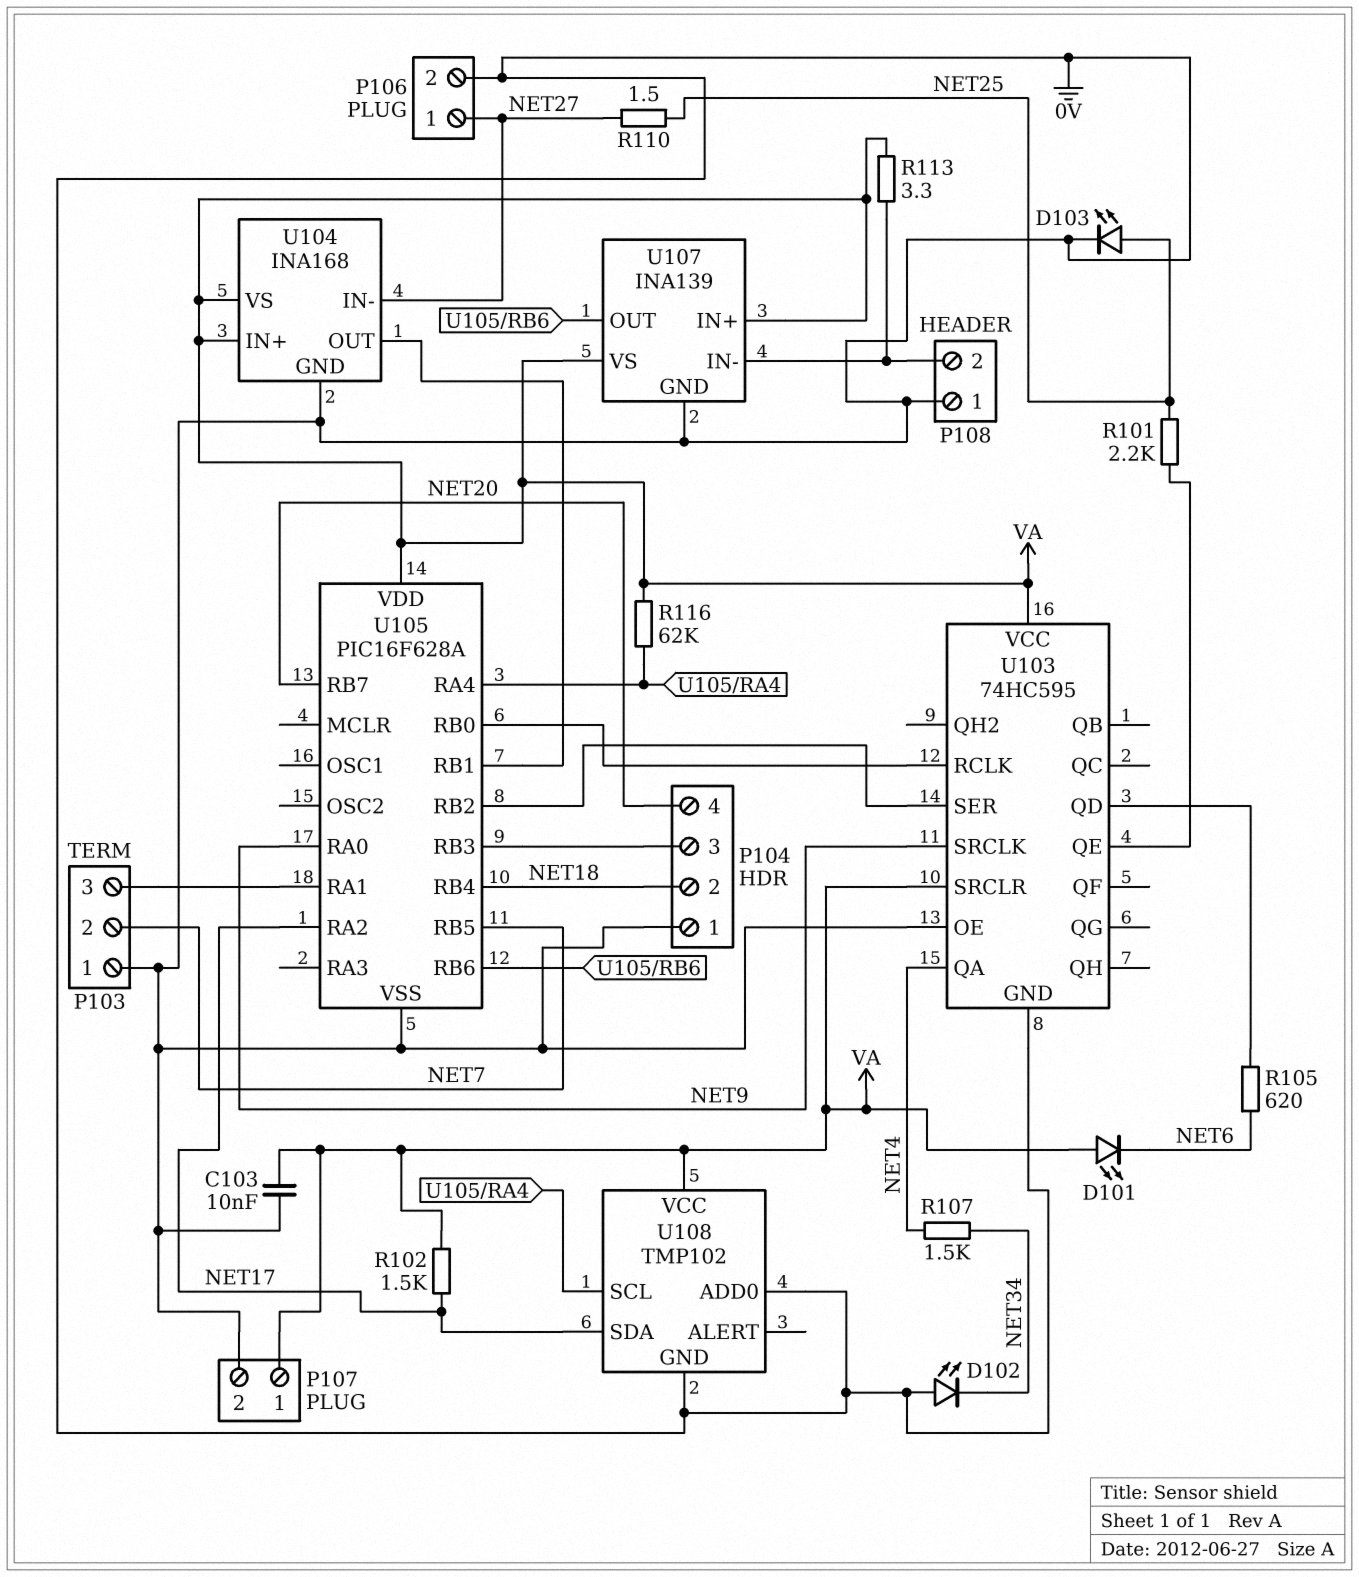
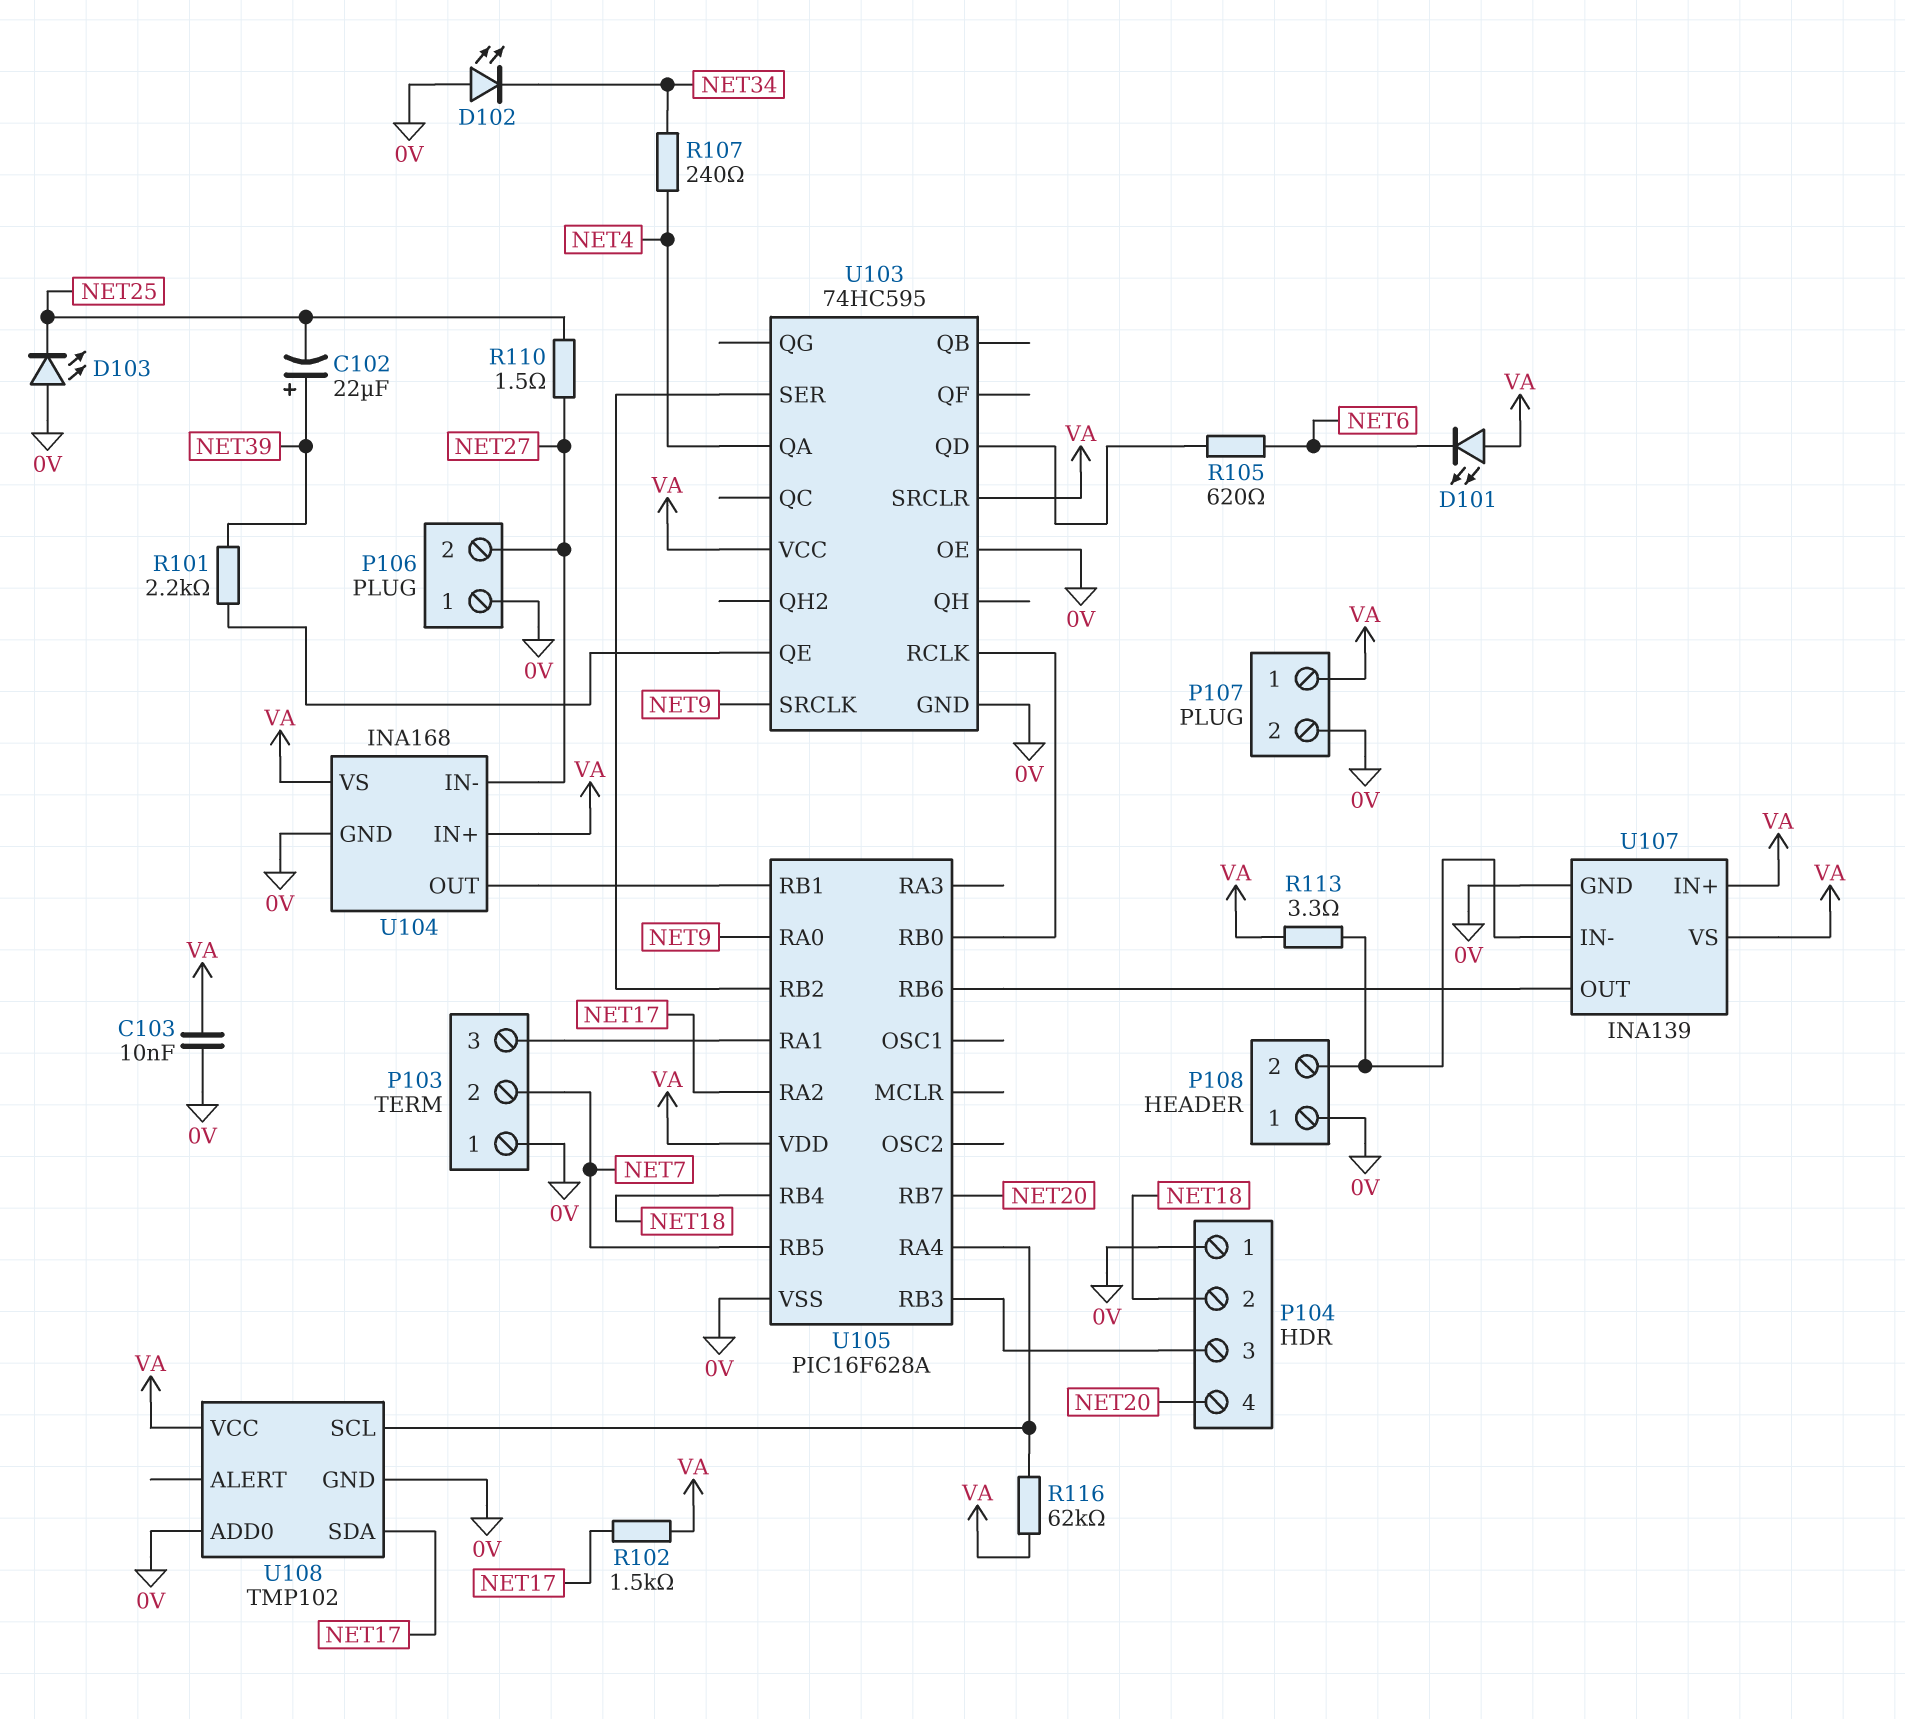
C102: none -> 22uF (plus NET39, minus NET25)
D103: LED (A NET25, K 0V) -> LED (A 0V, K NET25)
P106 pin 1: NET27 -> 0V
P106 pin 2: 0V -> NET27
R101: 2.2k (NET25, U103/QE) -> 2.2k (NET39, U103/QE)
R107: 1.5k (NET4, NET34) -> 240 (NET4, NET34)

